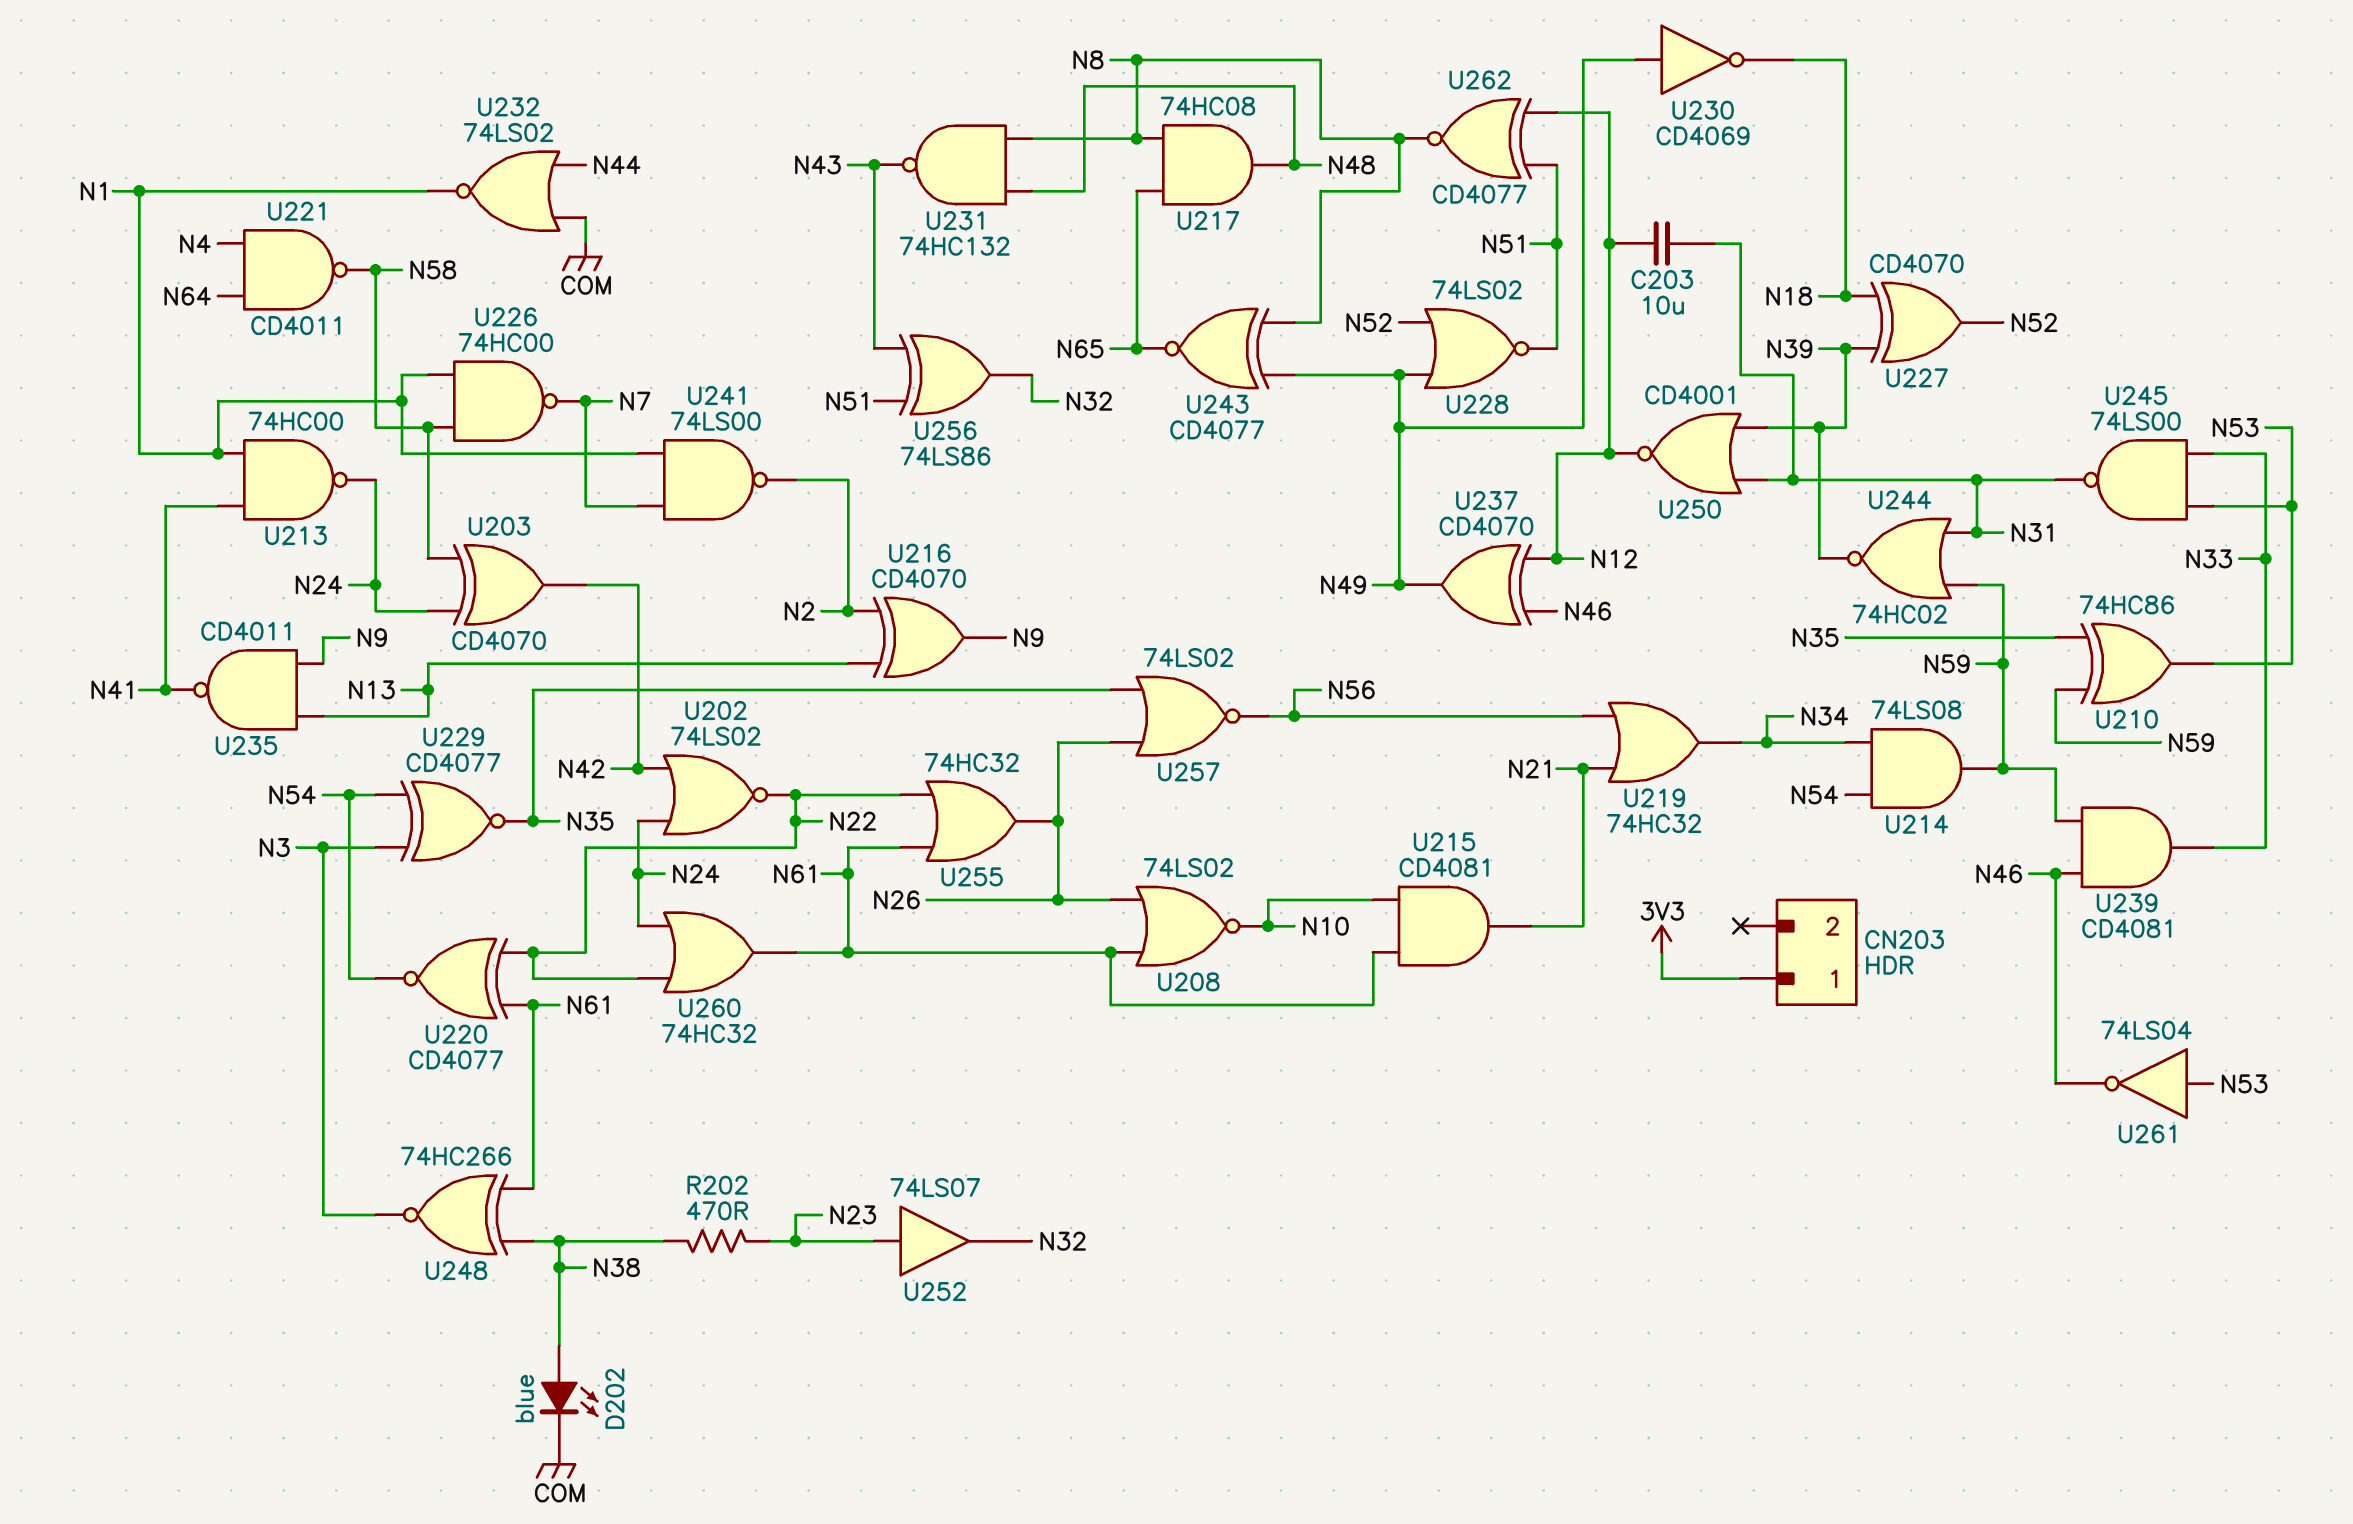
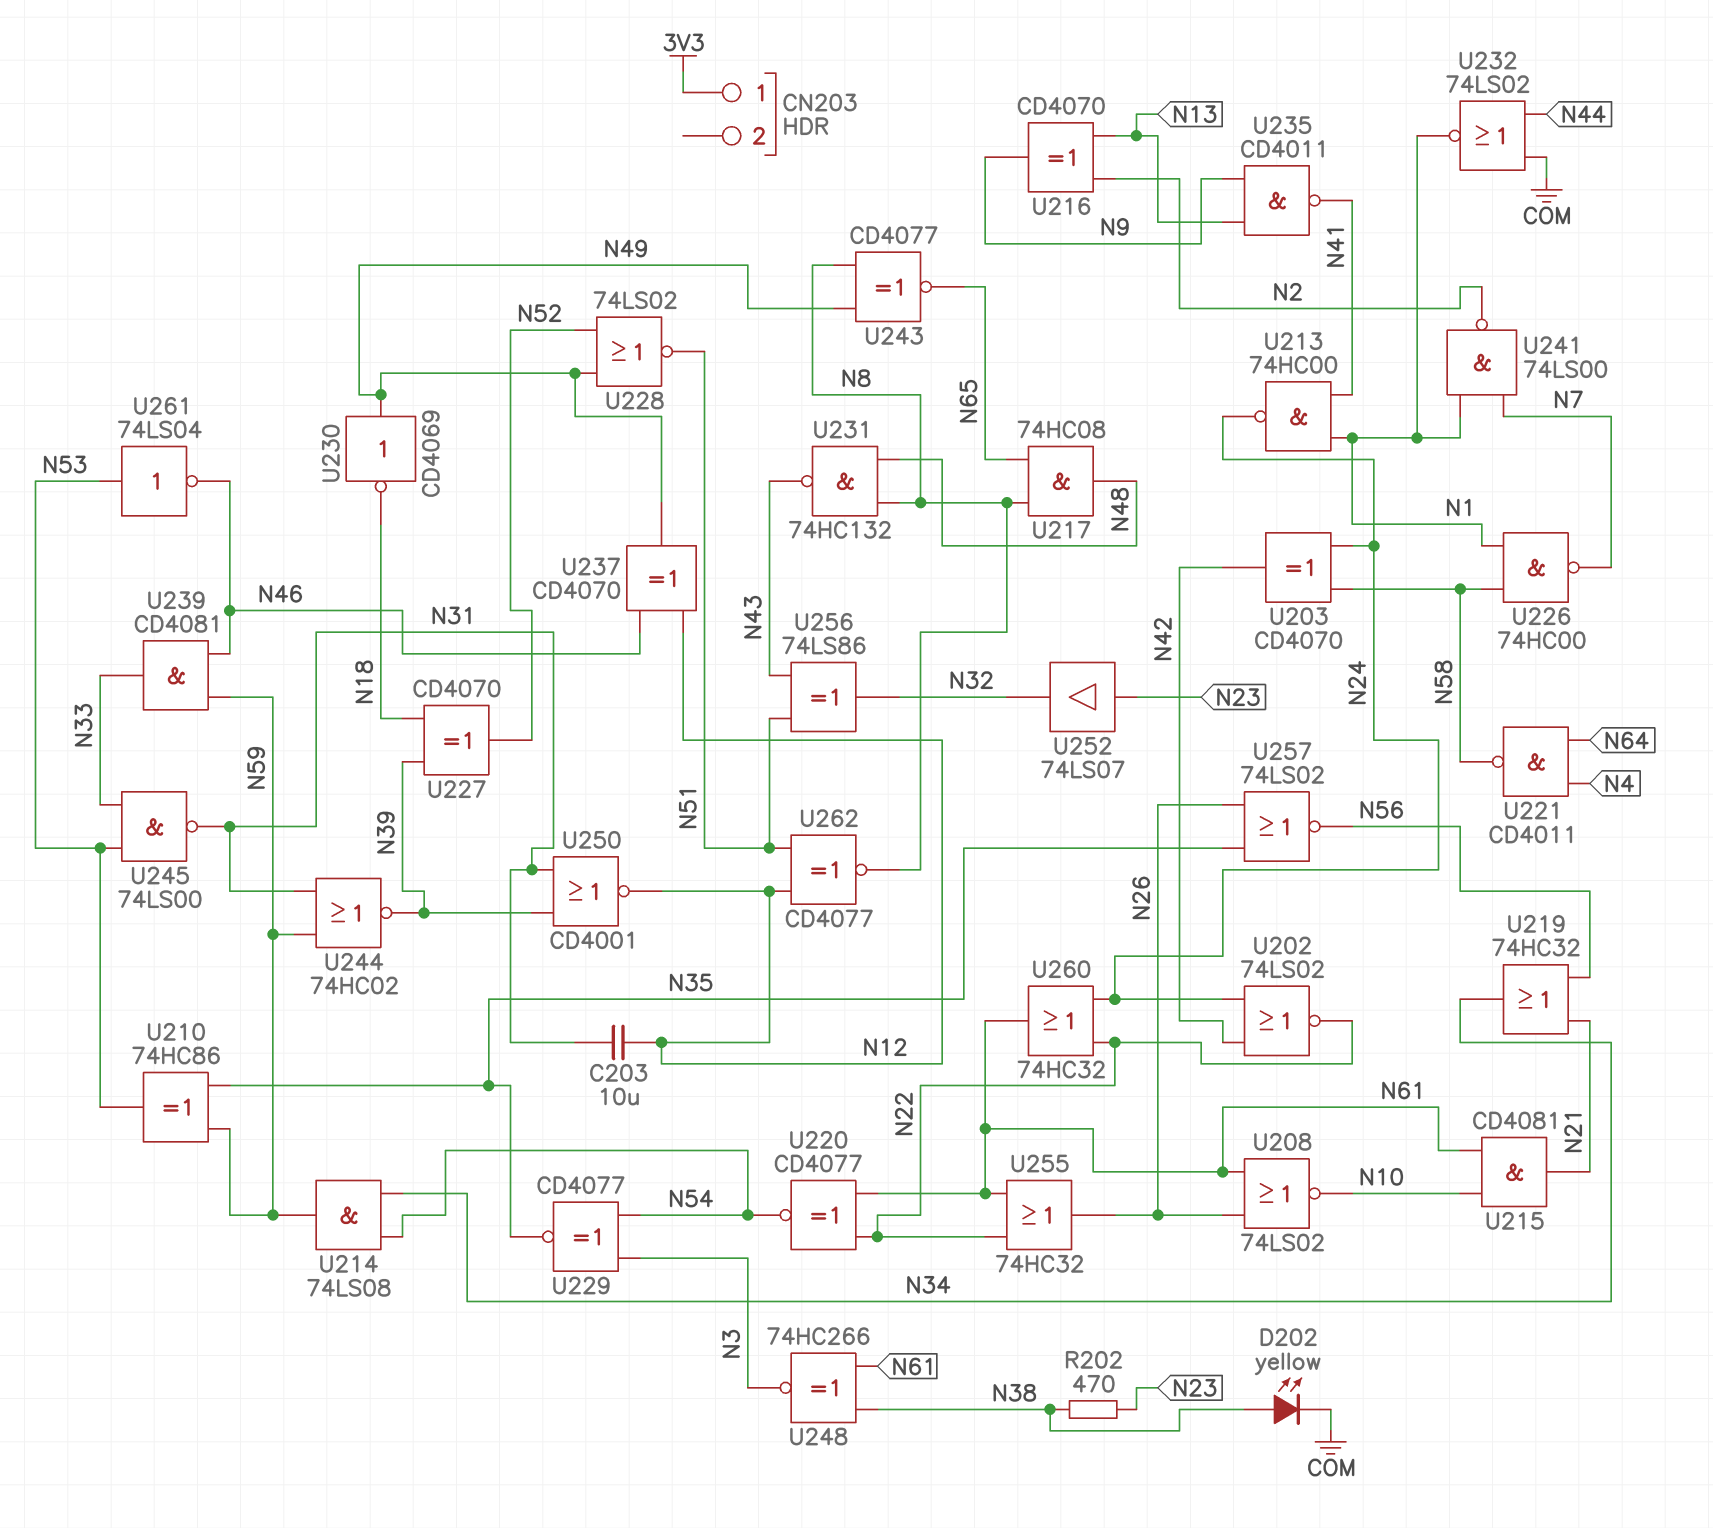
D202: LED blue (A N38, K COM) -> LED yellow (A N38, K COM)

